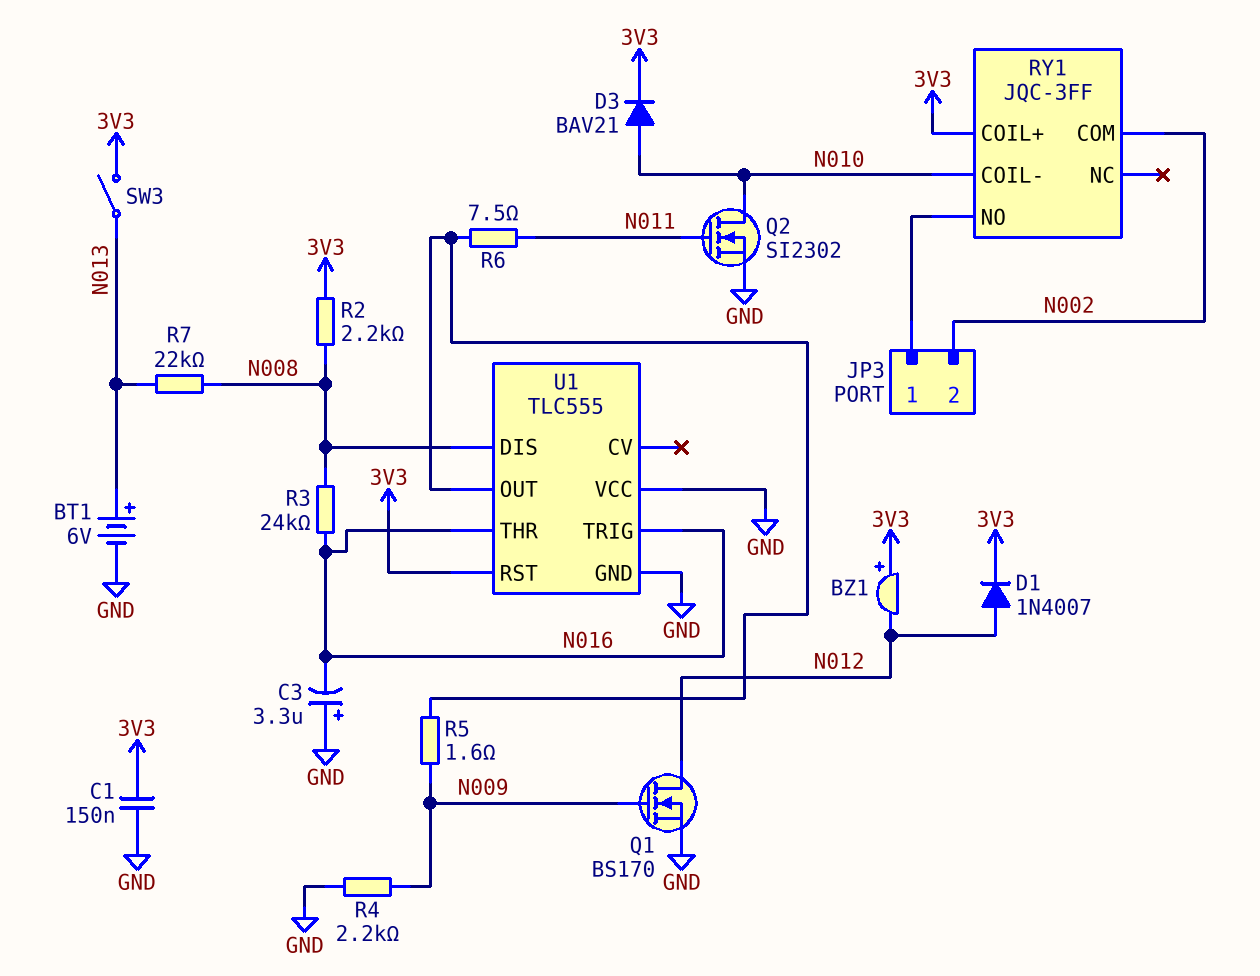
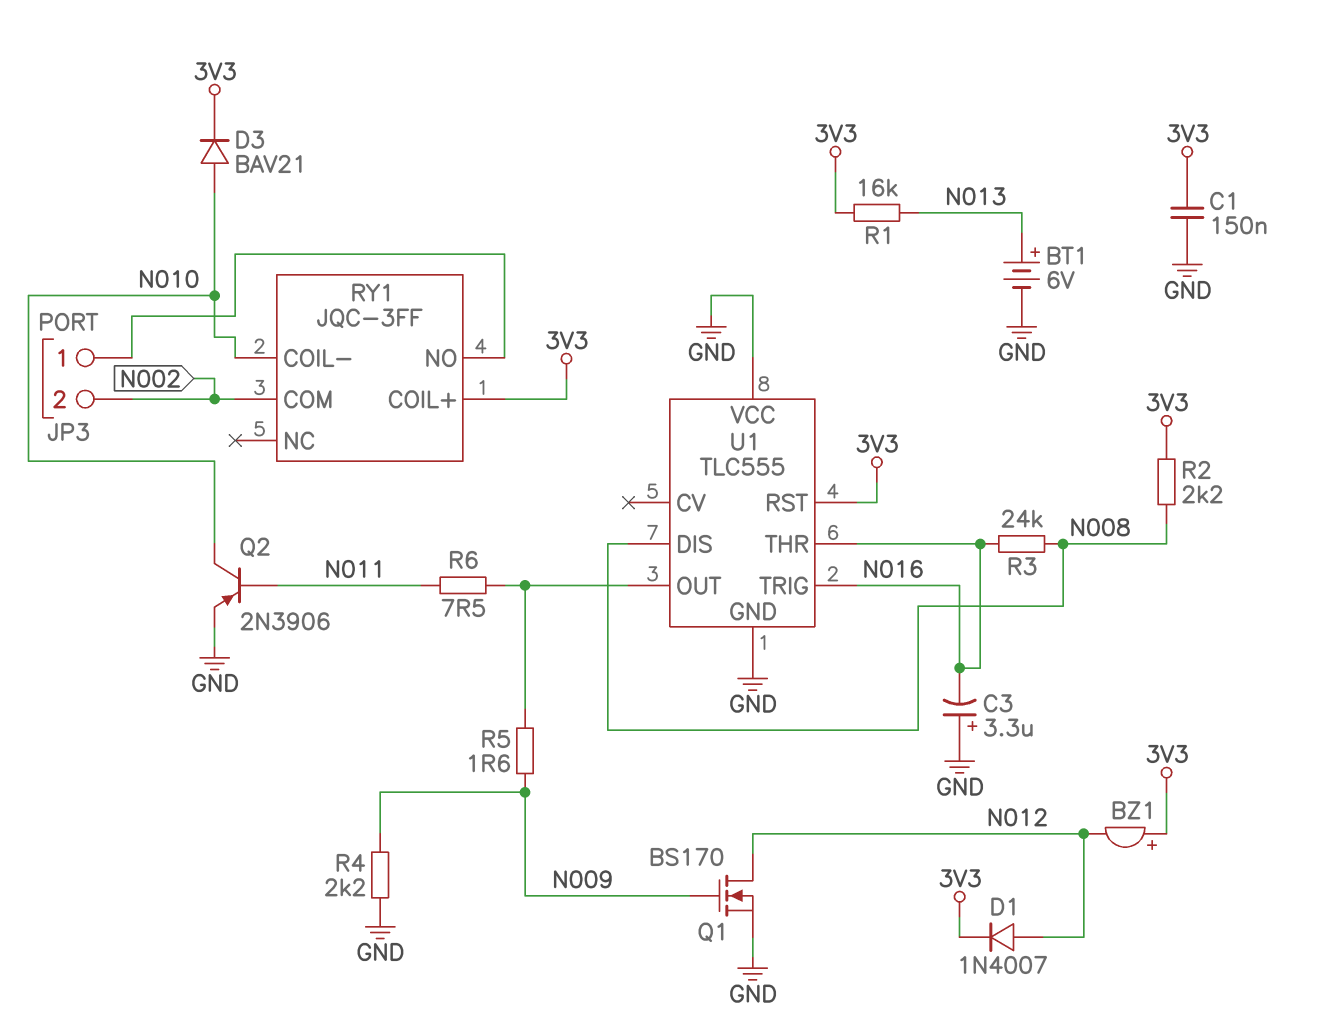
Q2: NMOS SI2302 (G N011, D N010, S GND) -> PNP 2N3906 (B N011, C N010, E GND)
R1: none -> 16k (3V3, N013)
R7: 22k (N008, N013) -> none
SW3: switch (3V3, N013) -> none

